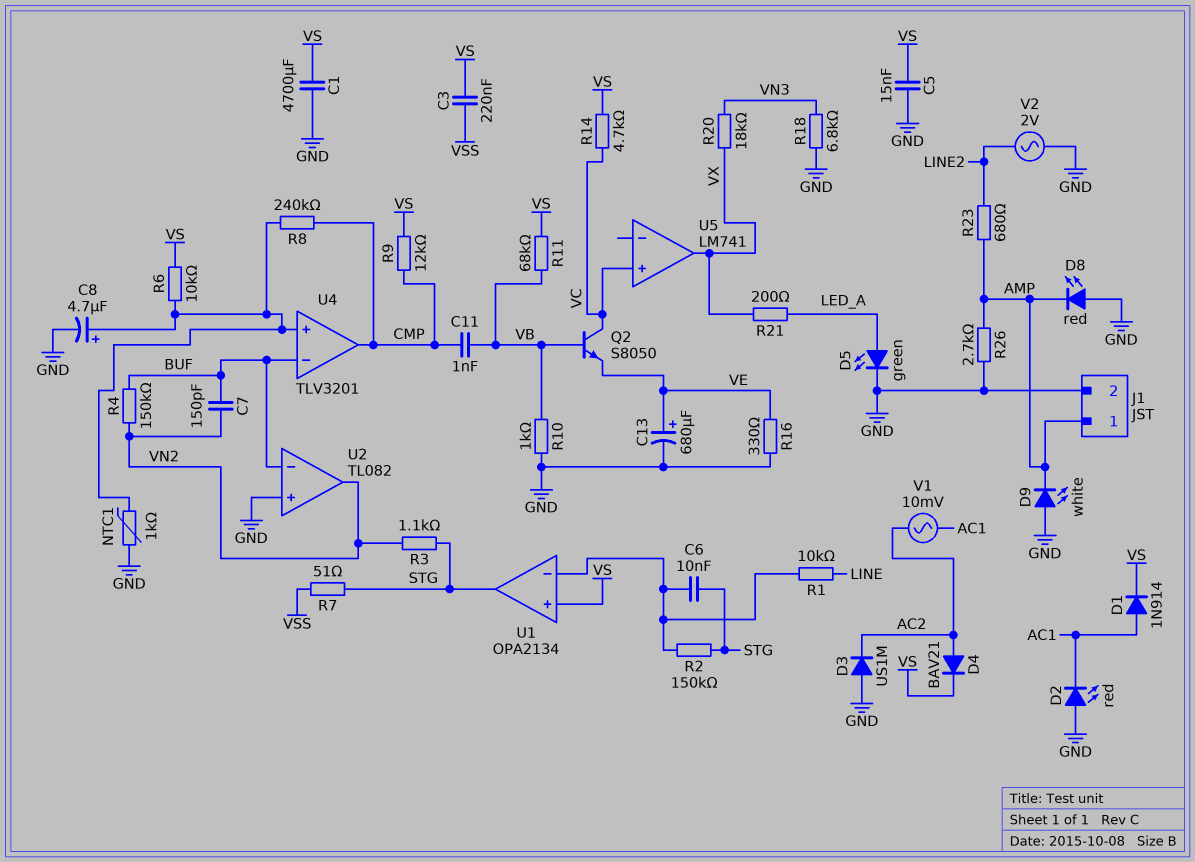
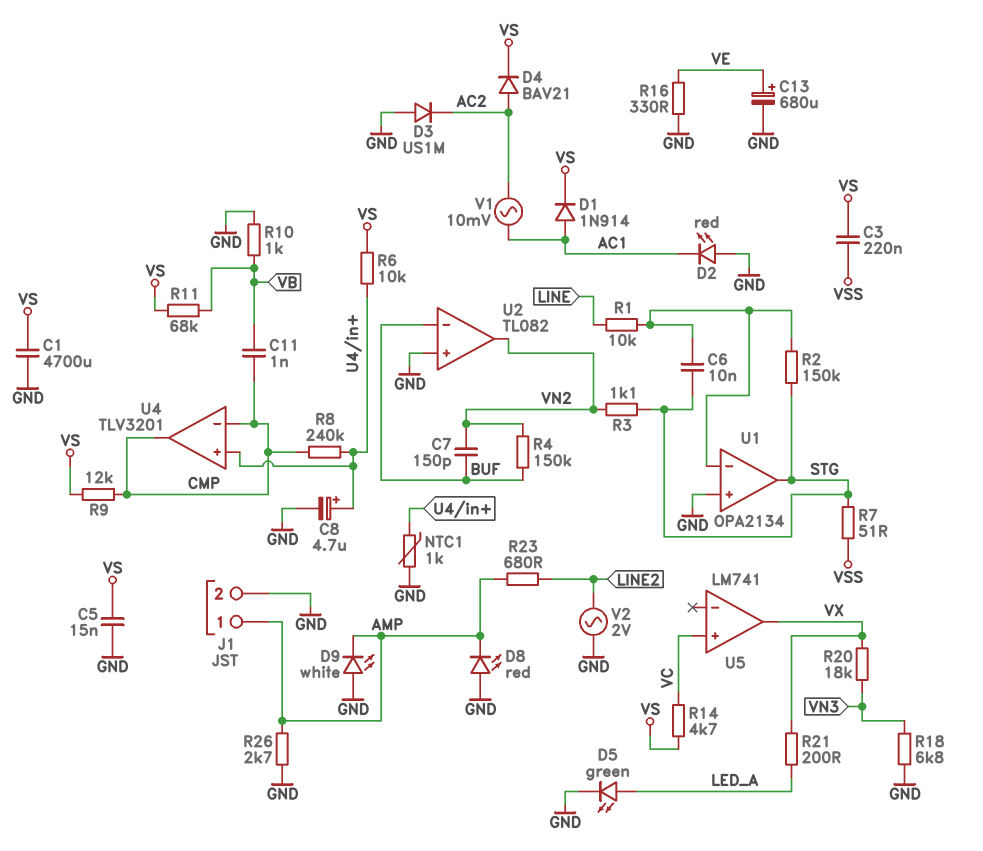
Q2: NPN S8050 (B VB, C VC, E VE) -> none
U1 pin in+: VS -> GND
U4 pin in-: BUF -> CMP

